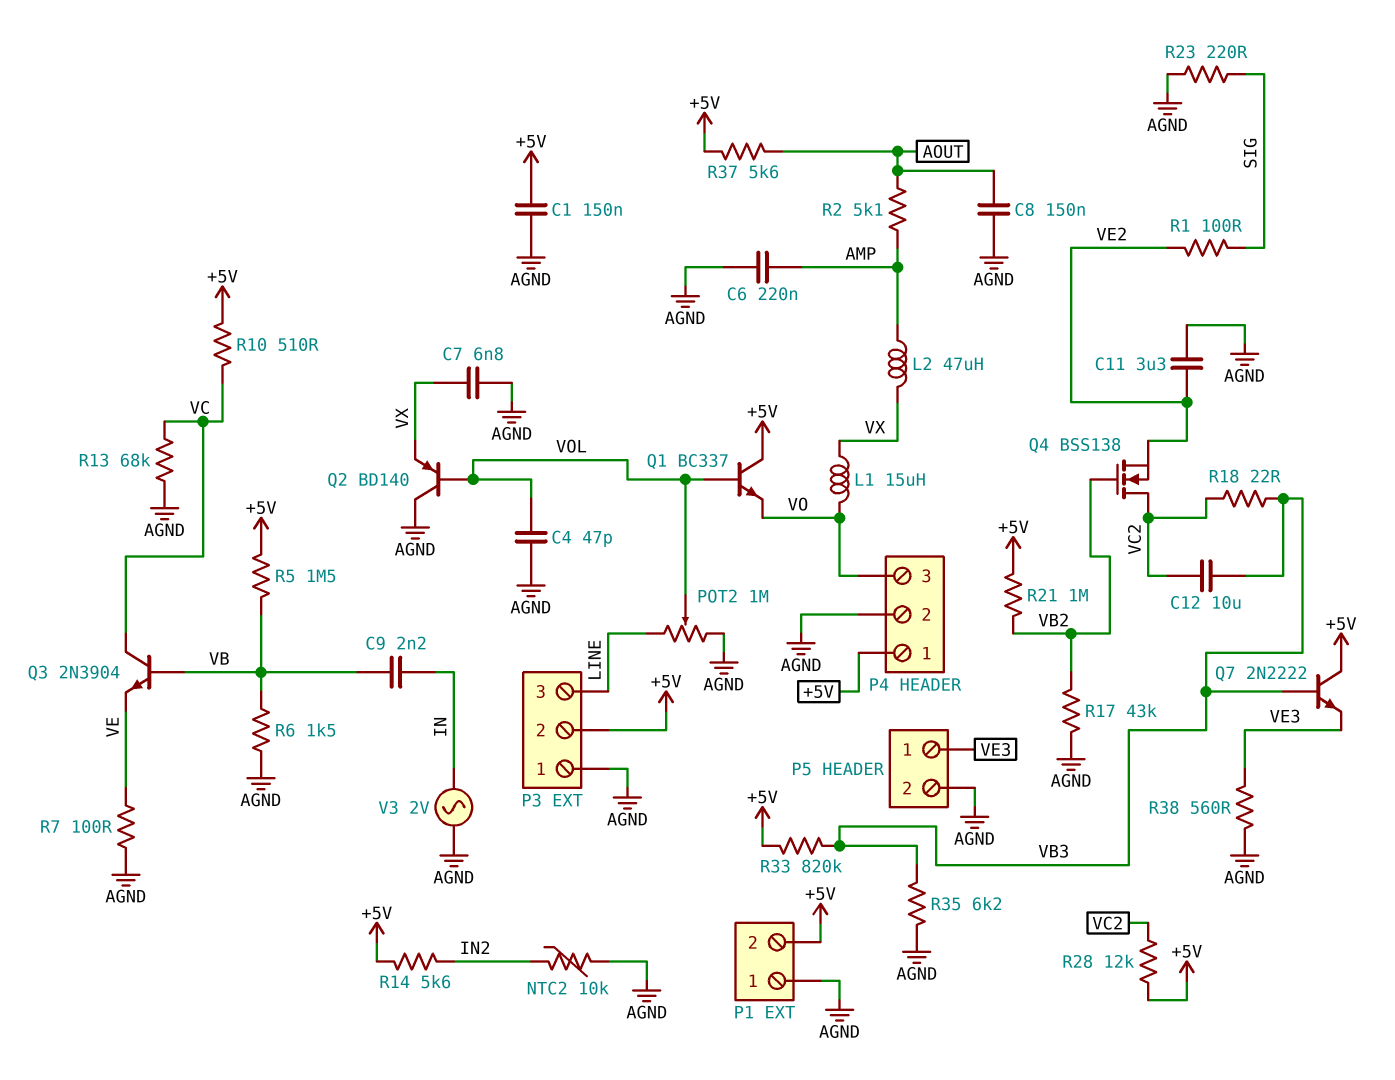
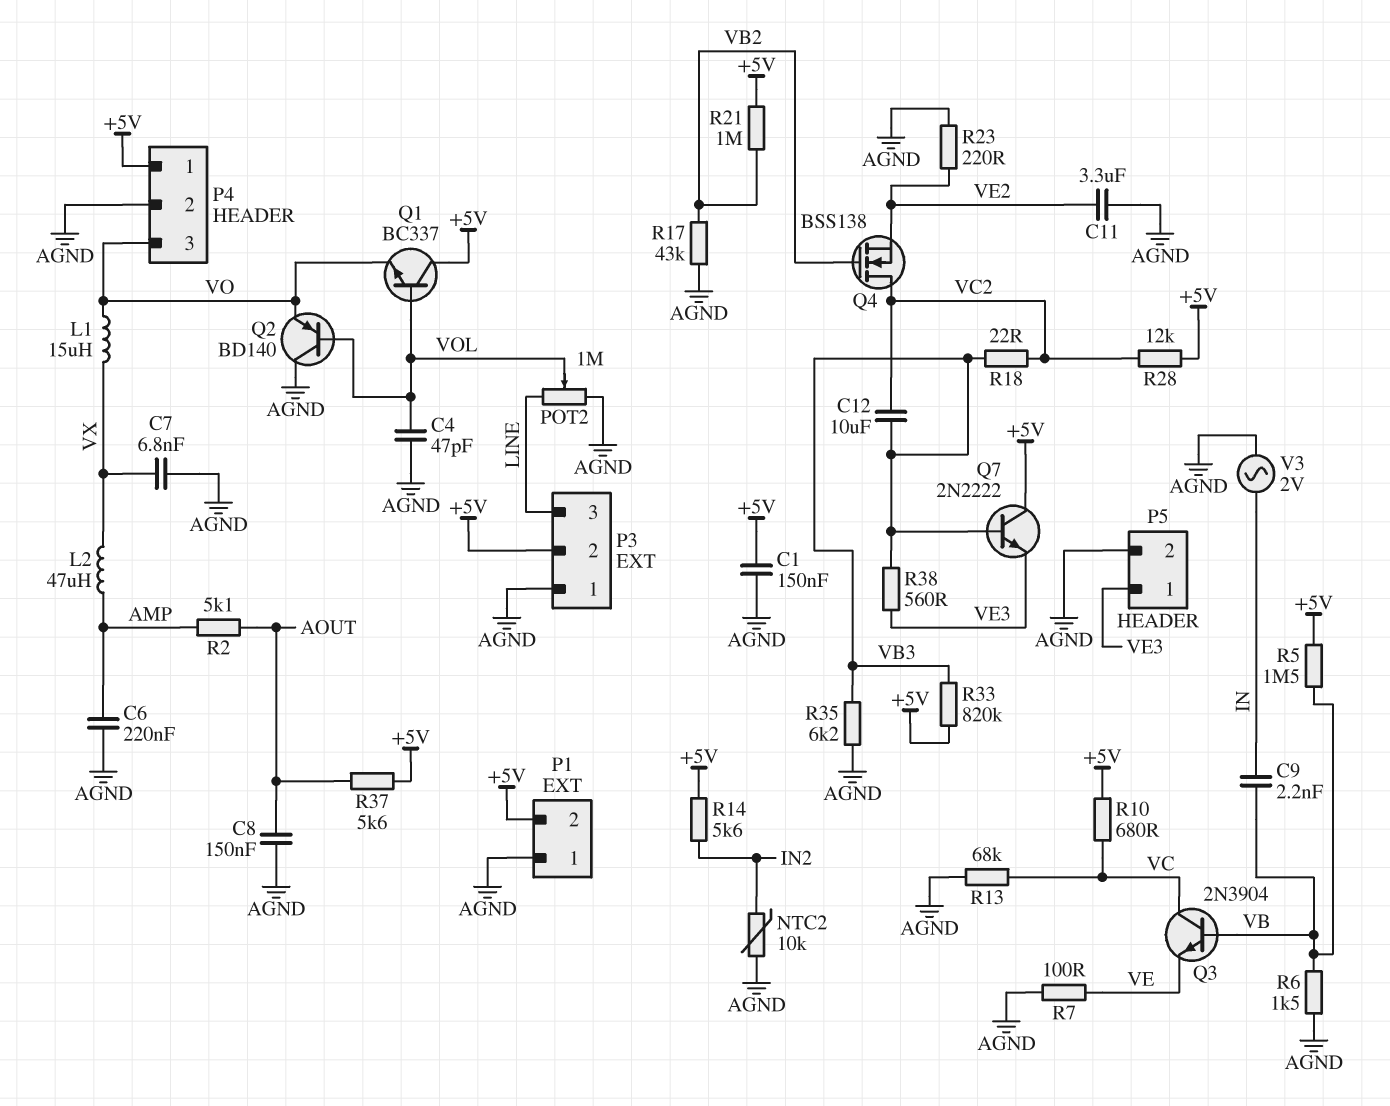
Q2: PNP BD140 (B VOL, C AGND, E VX) -> PNP BD140 (B VOL, C AGND, E VO)
R1: 100 (SIG, VE2) -> none
R10: 510 (+5V, VC) -> 680 (+5V, VC)
R23: 220 (AGND, SIG) -> 220 (AGND, VE2)
R38: 560 (AGND, VE3) -> 560 (VB3, VE3)

